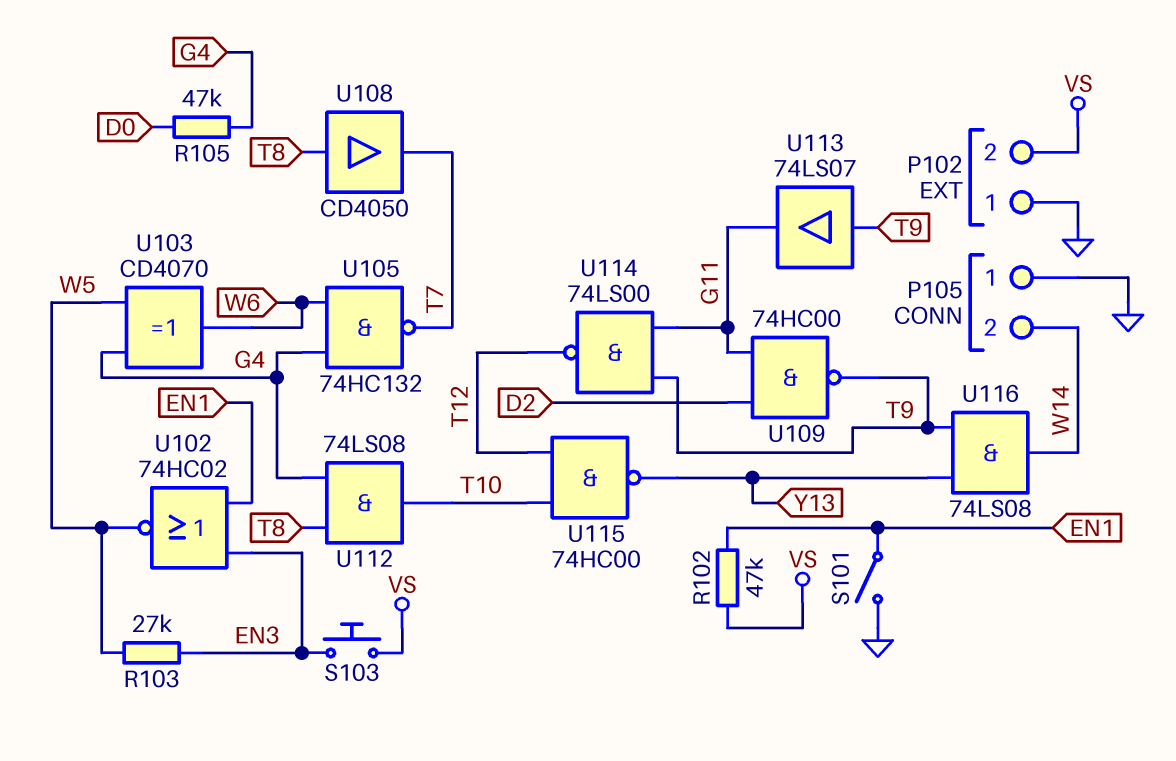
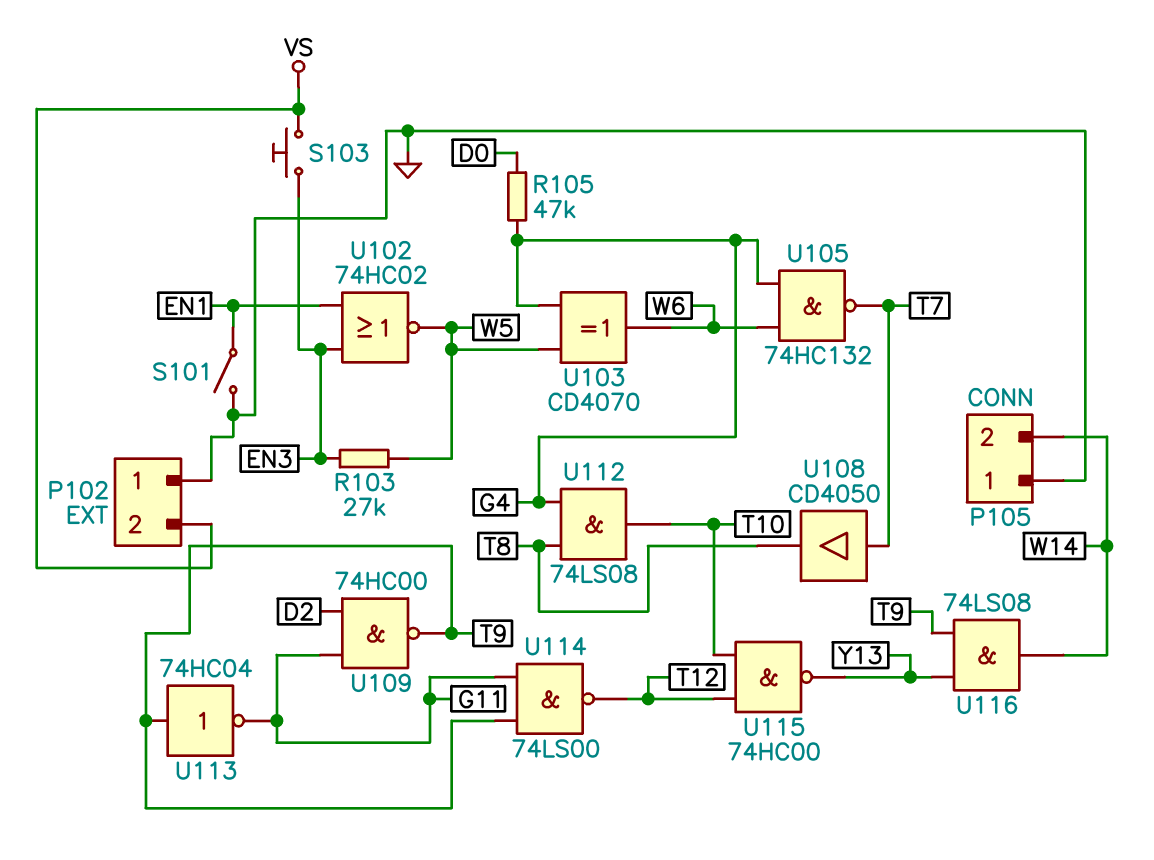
R102: 47k (EN1, VS) -> none
U108: buffer CD4050 (in T8, out T7) -> buffer CD4050 (in T7, out T8)
U113: buffer 74LS07 (in T9, out G11) -> NOT 74HC04 (in T9, out G11)

